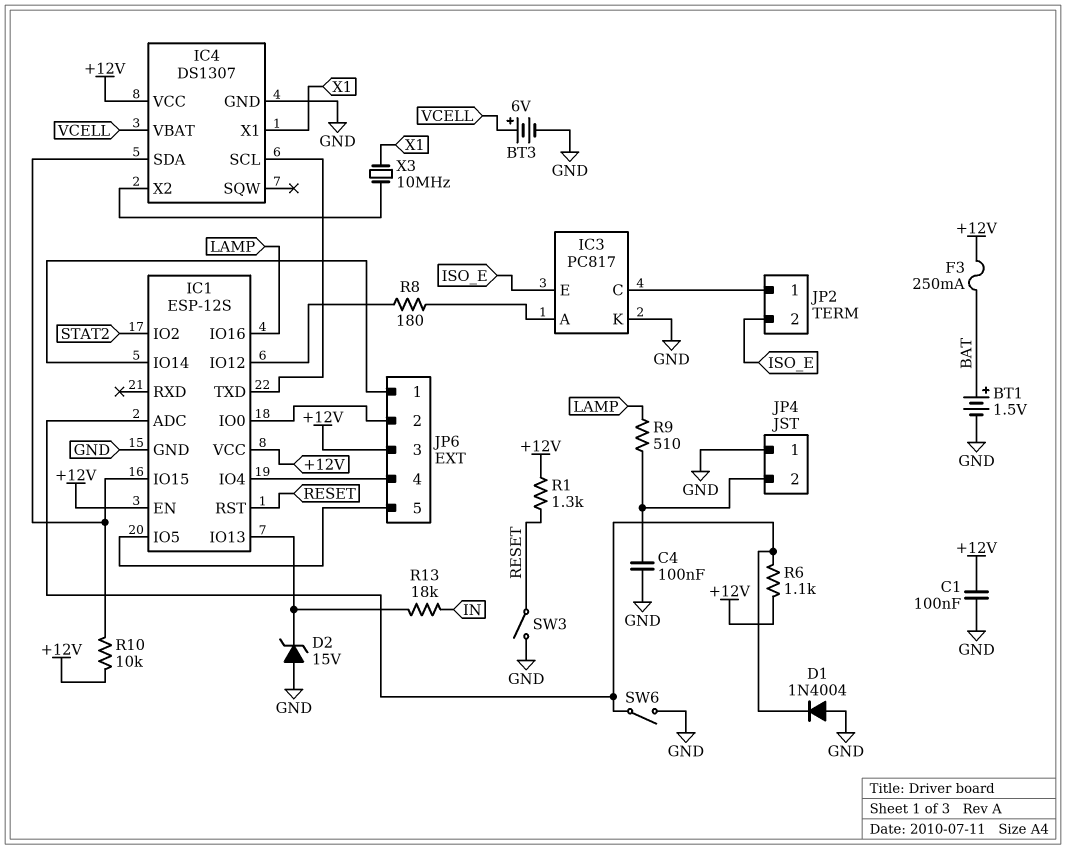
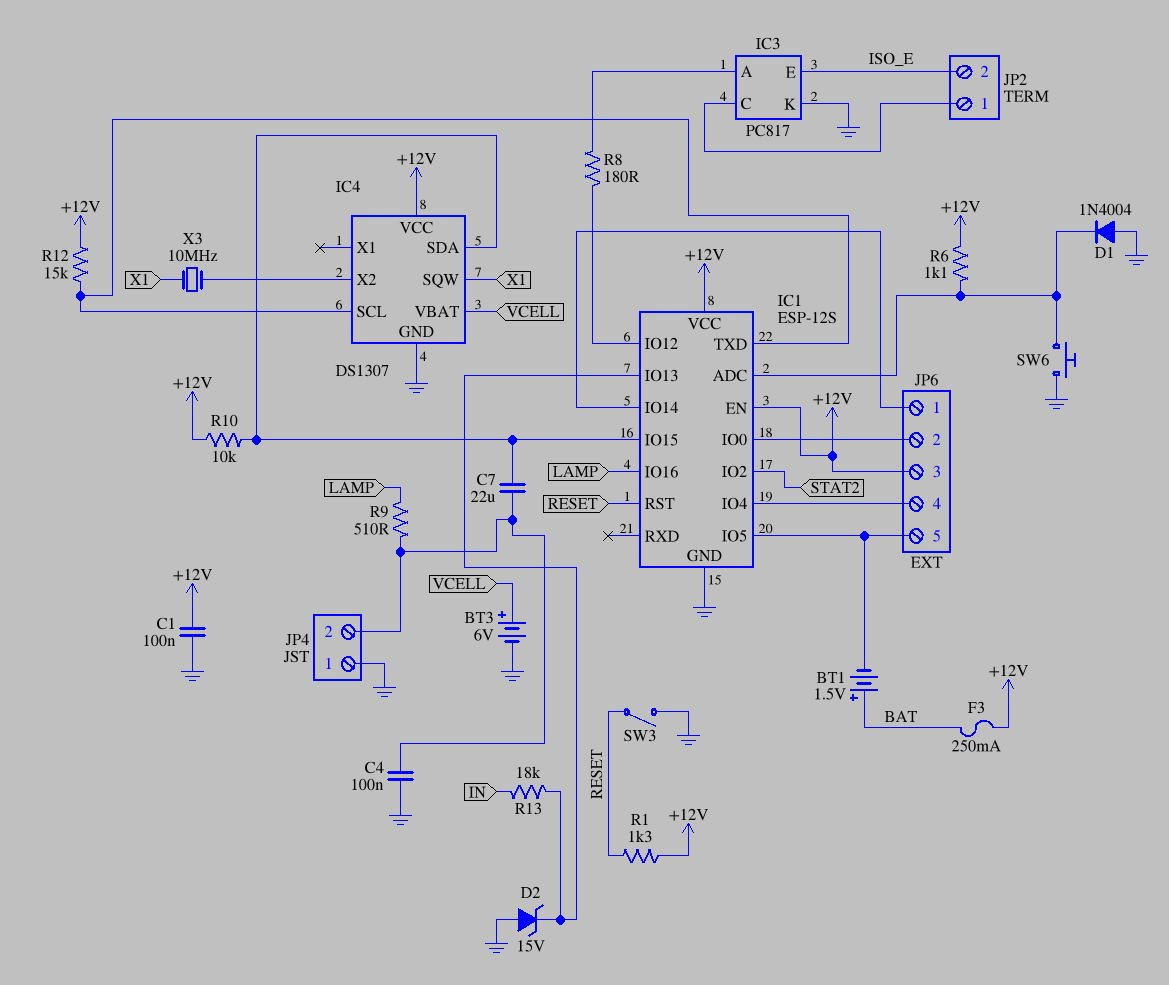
BT1: 1.5V (plus BAT, minus GND) -> 1.5V (plus BAT, minus IC1/IO5)
C7: none -> 22uF (IC1/IO15, JP4/2)
IC4 pin SQW: none -> X1
IC4 pin X1: X1 -> none
R12: none -> 15k (+12V, IC1/TXD)
SW6: switch (GND, IC1/ADC) -> button (GND, IC1/ADC)

